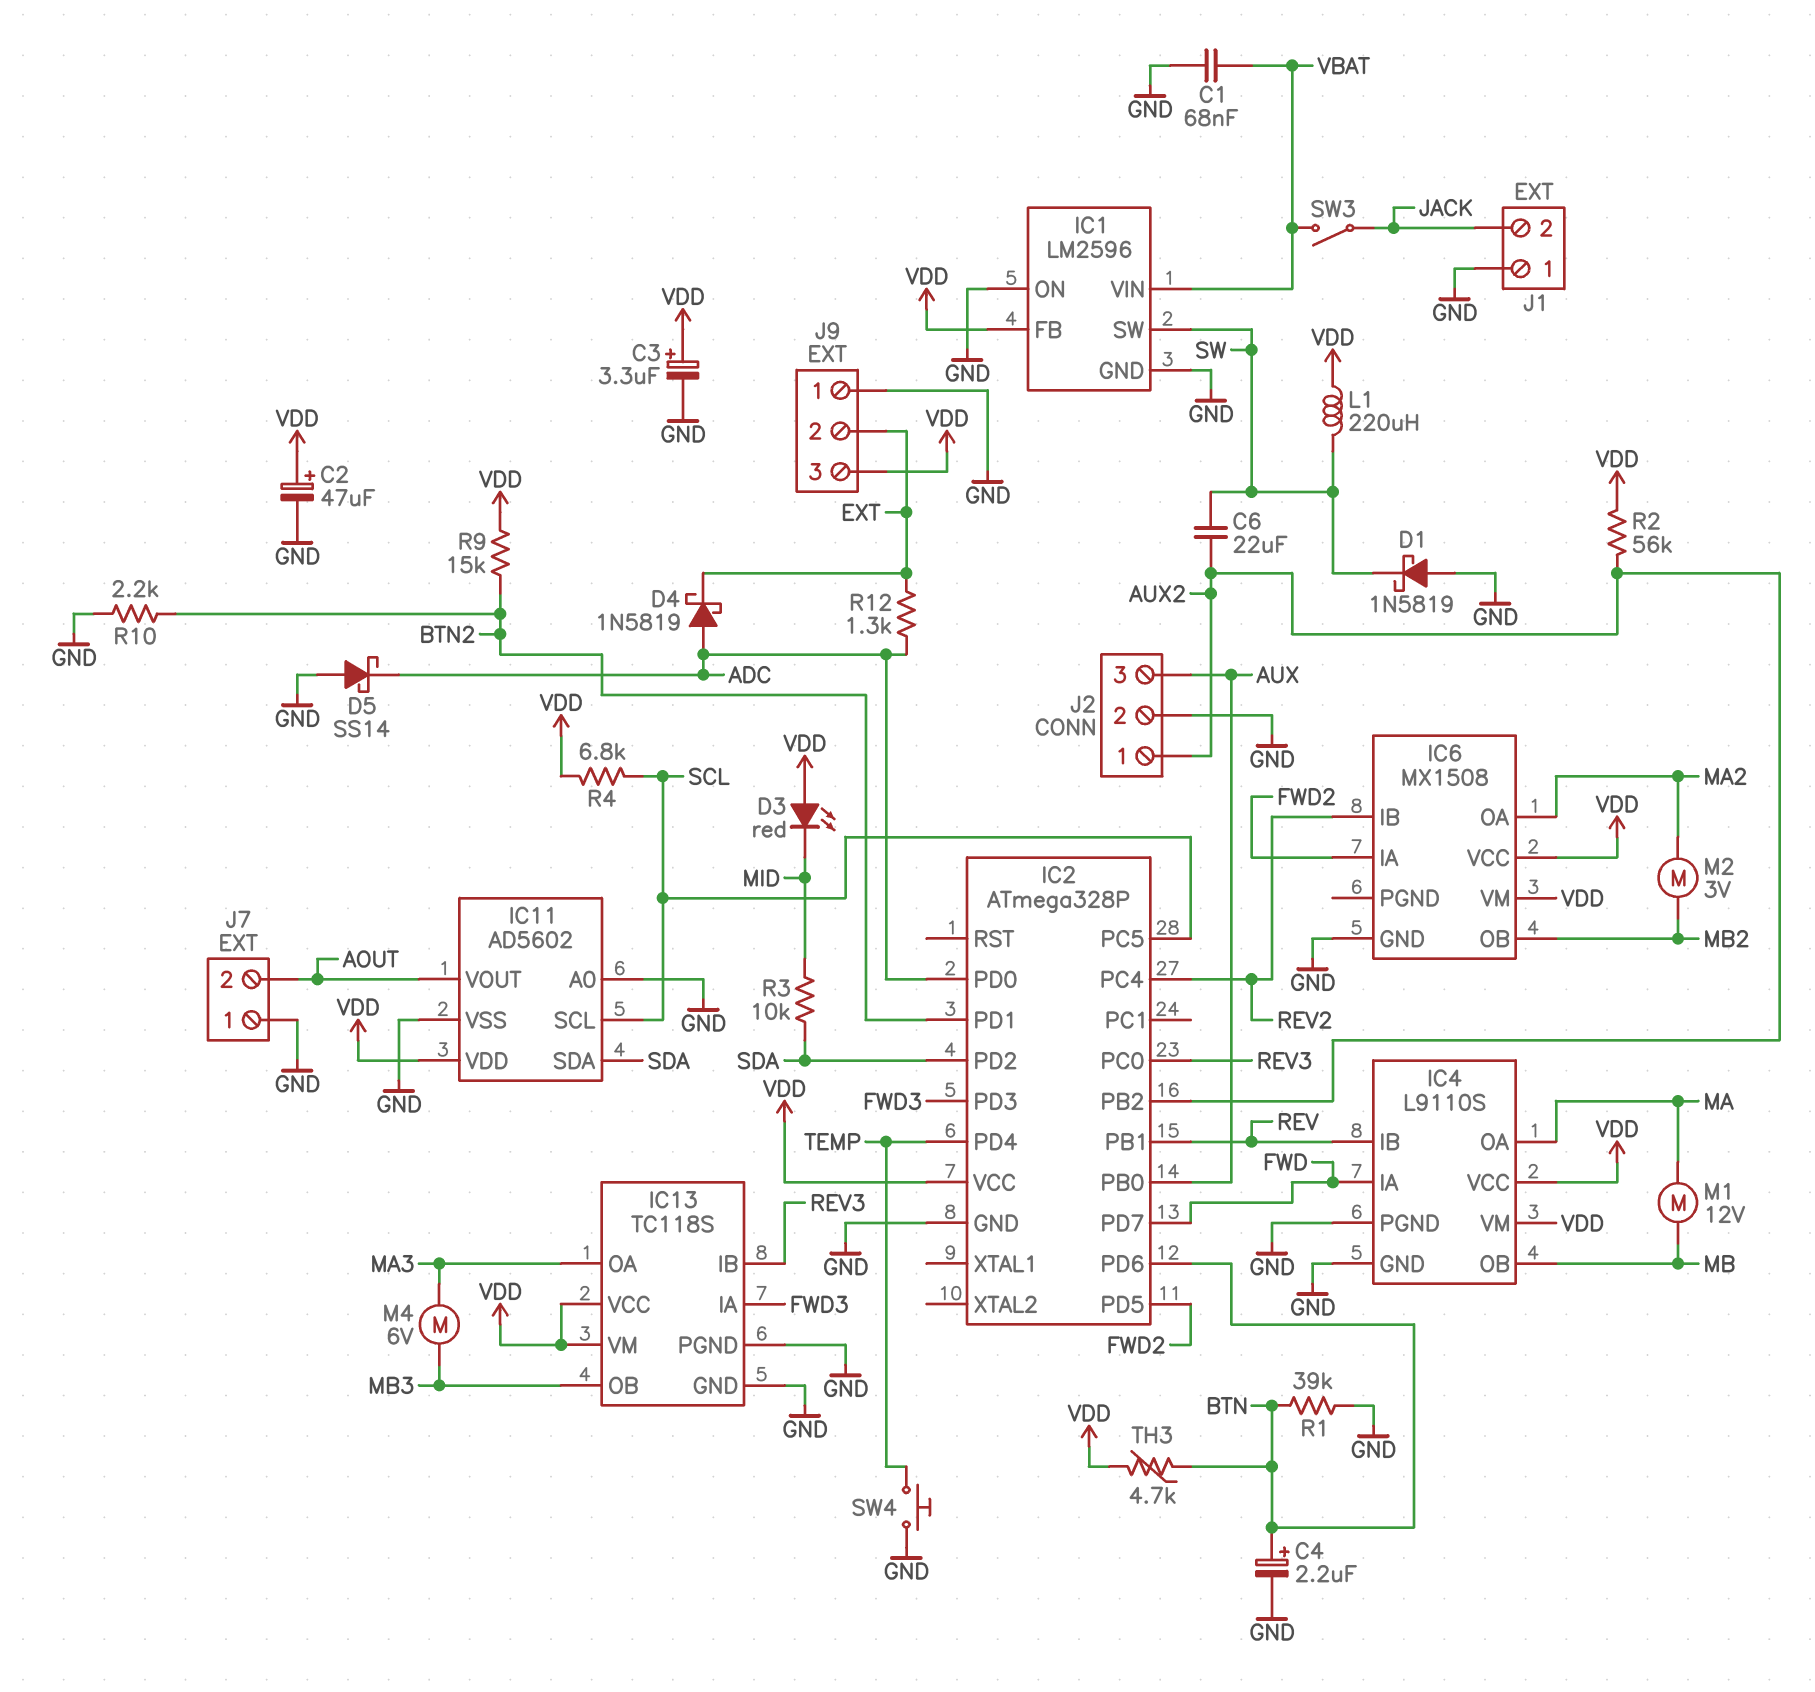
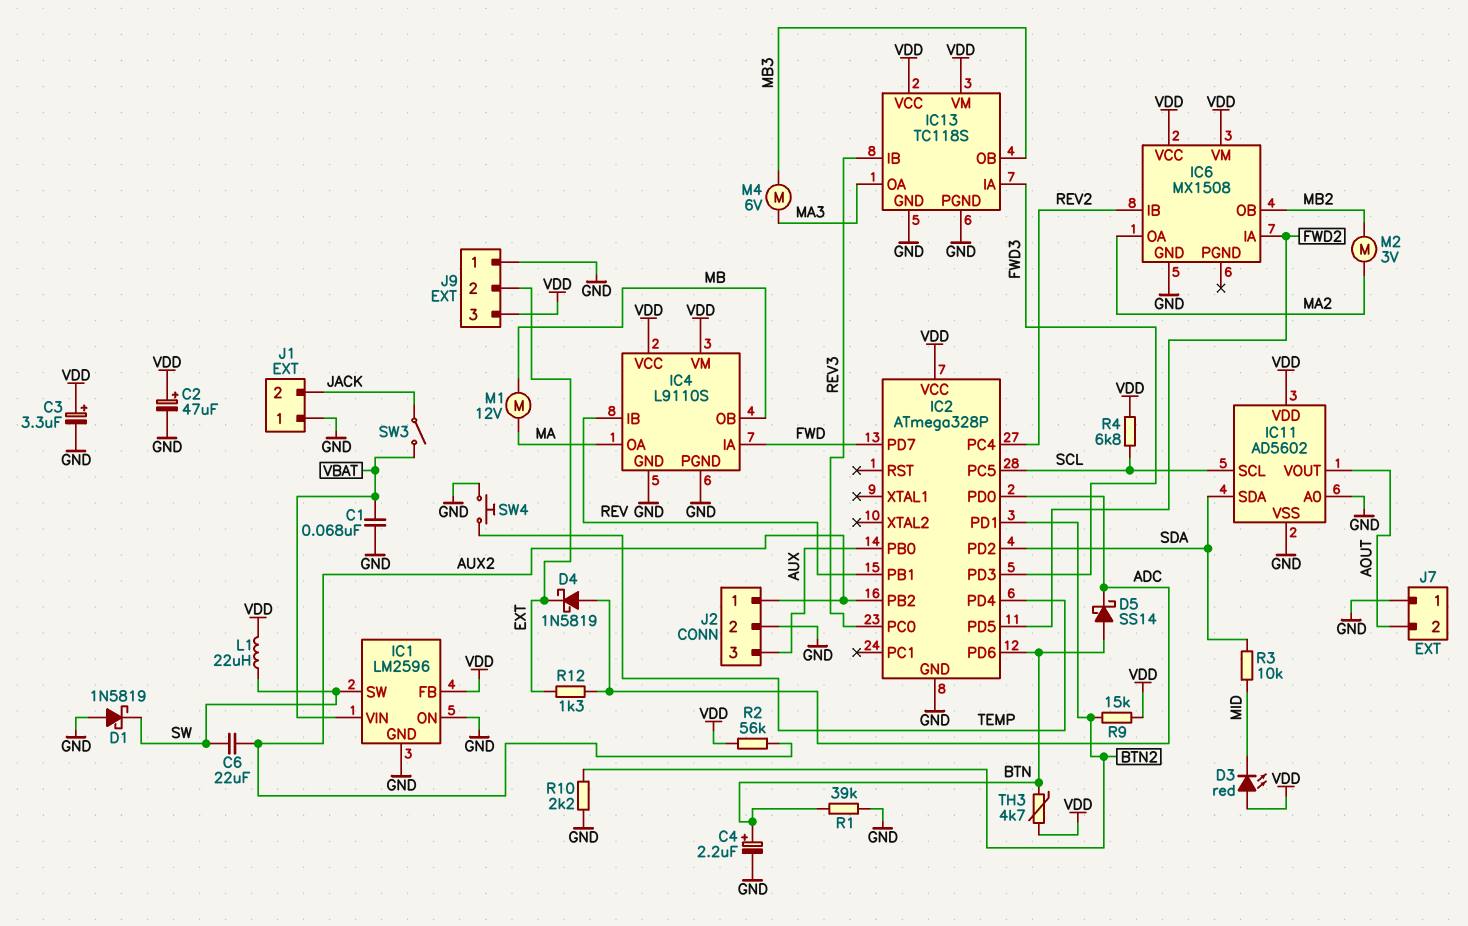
D5: schottky SS14 (A GND, K ADC) -> schottky SS14 (A BTN, K ADC)
L1: 220uH (SW, VDD) -> 22uH (SW, VDD)

